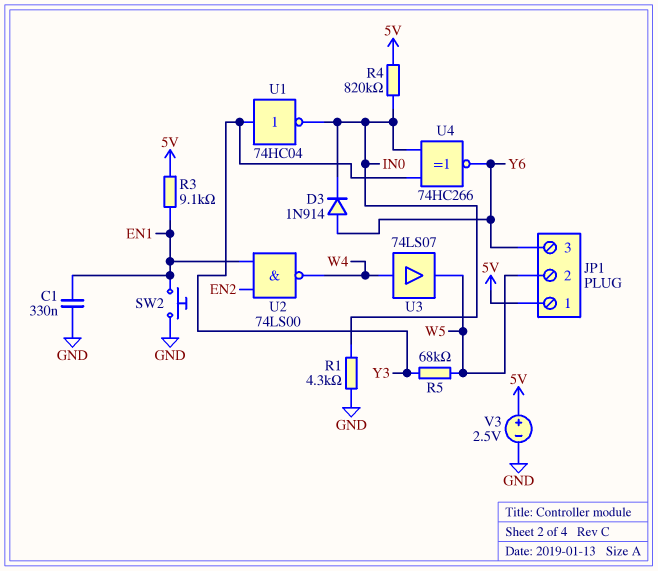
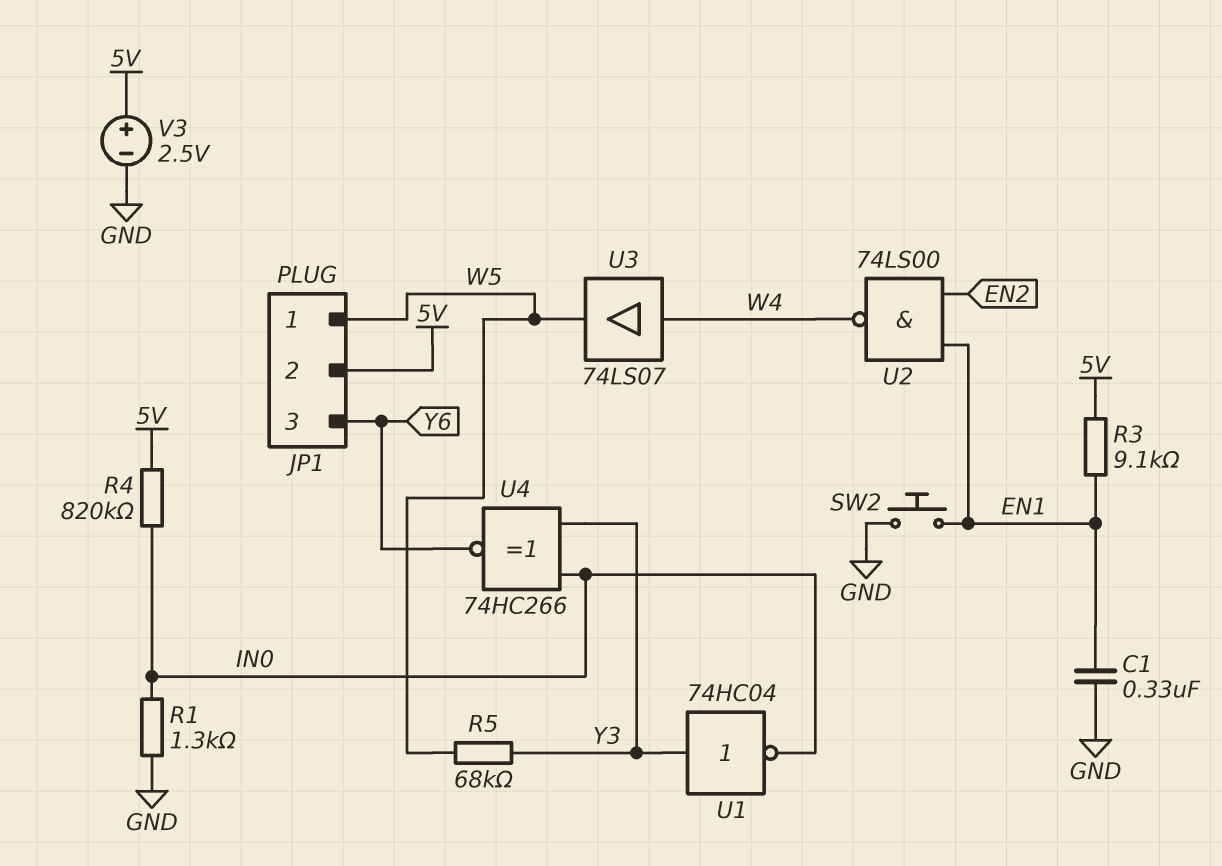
D3: diode 1N914 (A Y6, K IN0) -> none
JP1 pin 1: 5V -> W5
JP1 pin 2: W5 -> 5V
R1: 4.3k (GND, IN0) -> 1.3k (GND, IN0)

